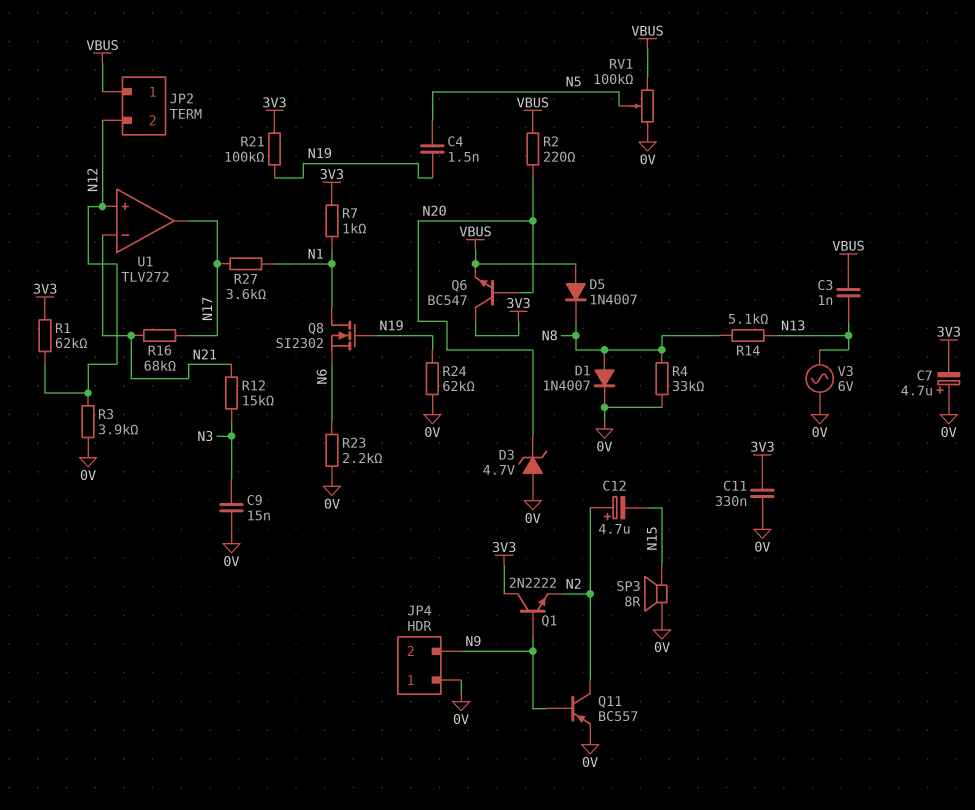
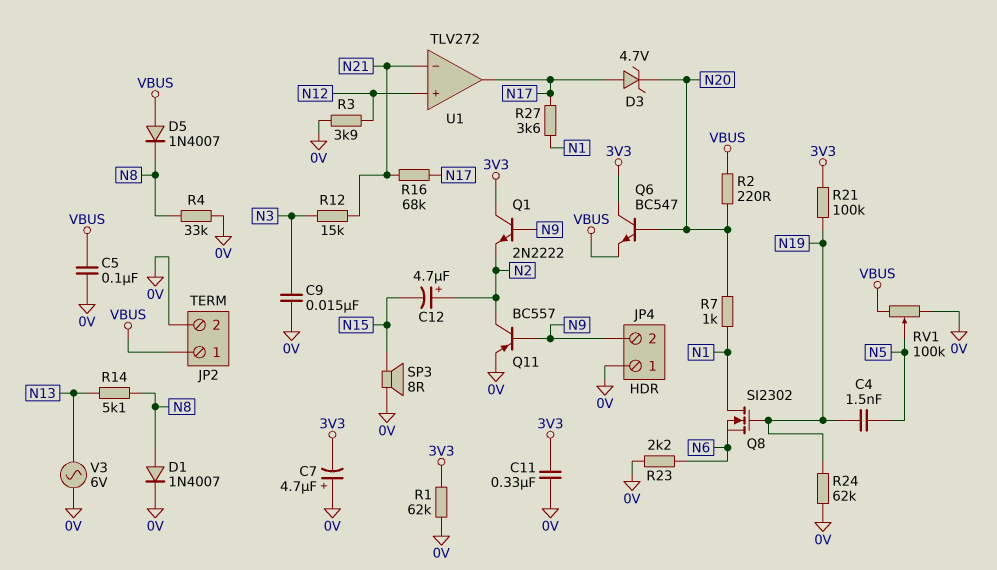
C3: 1nF (N13, VBUS) -> none
C5: none -> 100nF (0V, VBUS)
D3: zener 4.7V (A 0V, K N20) -> zener 4.7V (A N17, K N20)
JP2 pin 2: N12 -> 0V
R1: 62k (3V3, N12) -> 62k (0V, 3V3)
R7: 1k (3V3, N1) -> 1k (N1, N20)

